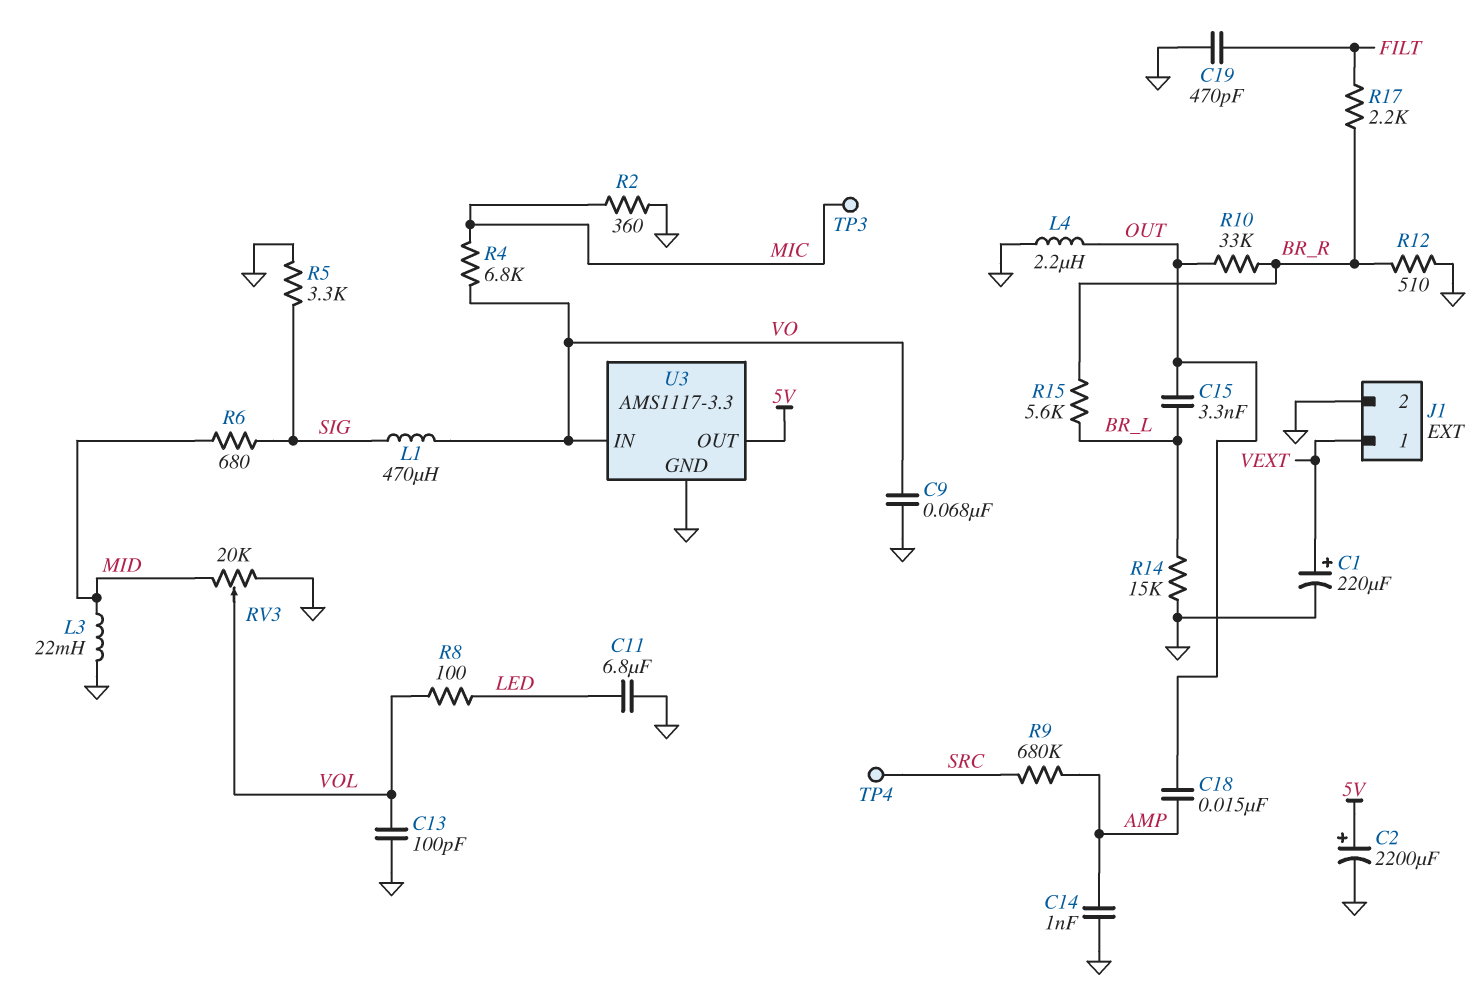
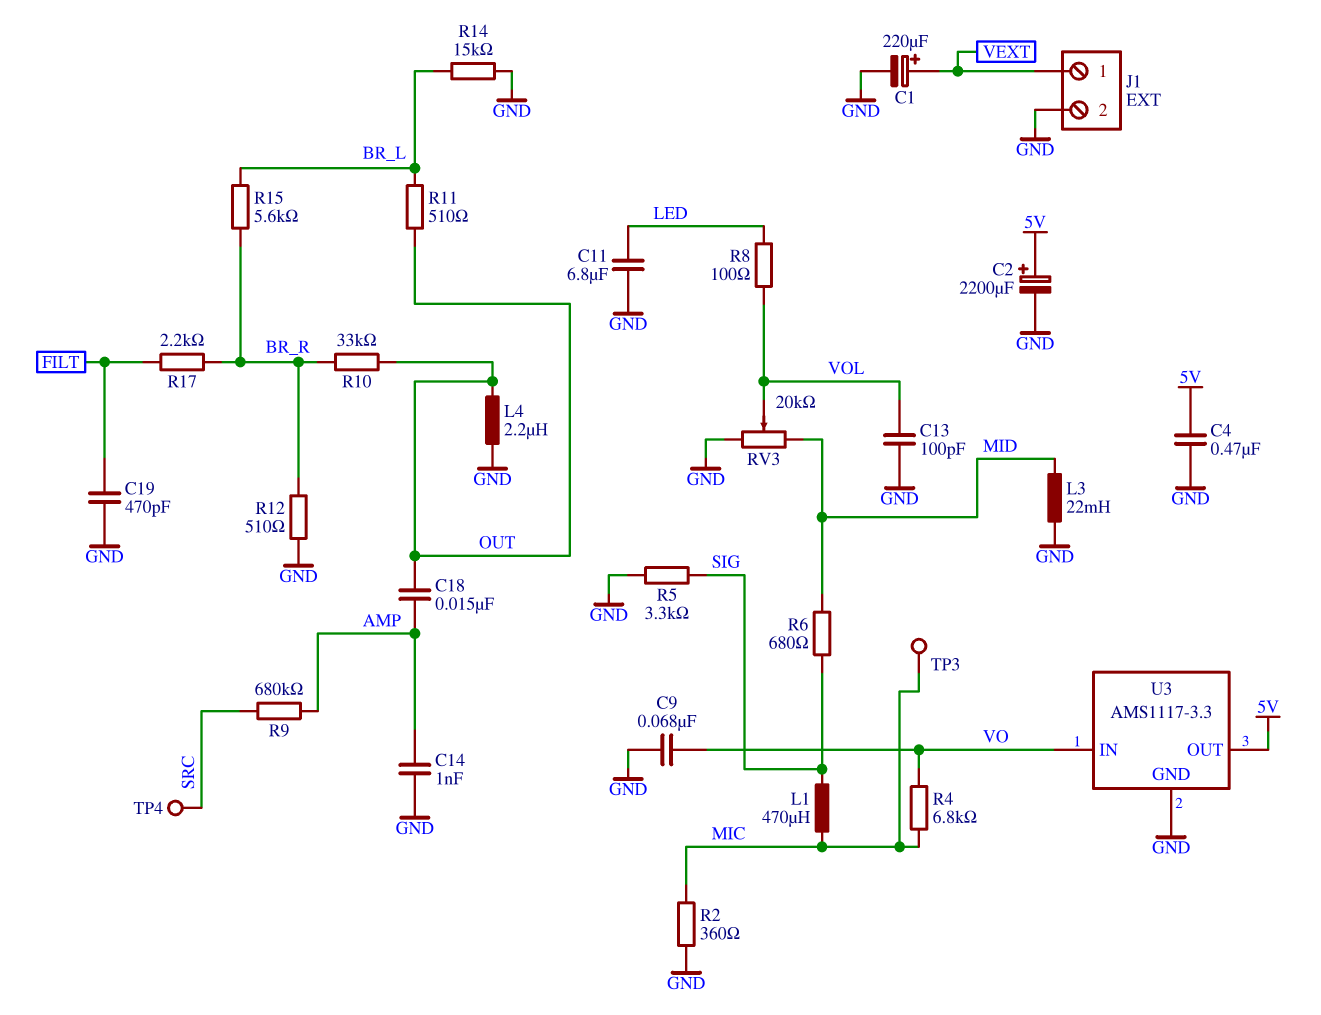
C4: none -> 470nF (5V, GND)
C15: 3.3nF (BR_L, OUT) -> none
L1: 470uH (SIG, VO) -> 470uH (MIC, SIG)
R11: none -> 510 (BR_L, OUT)

